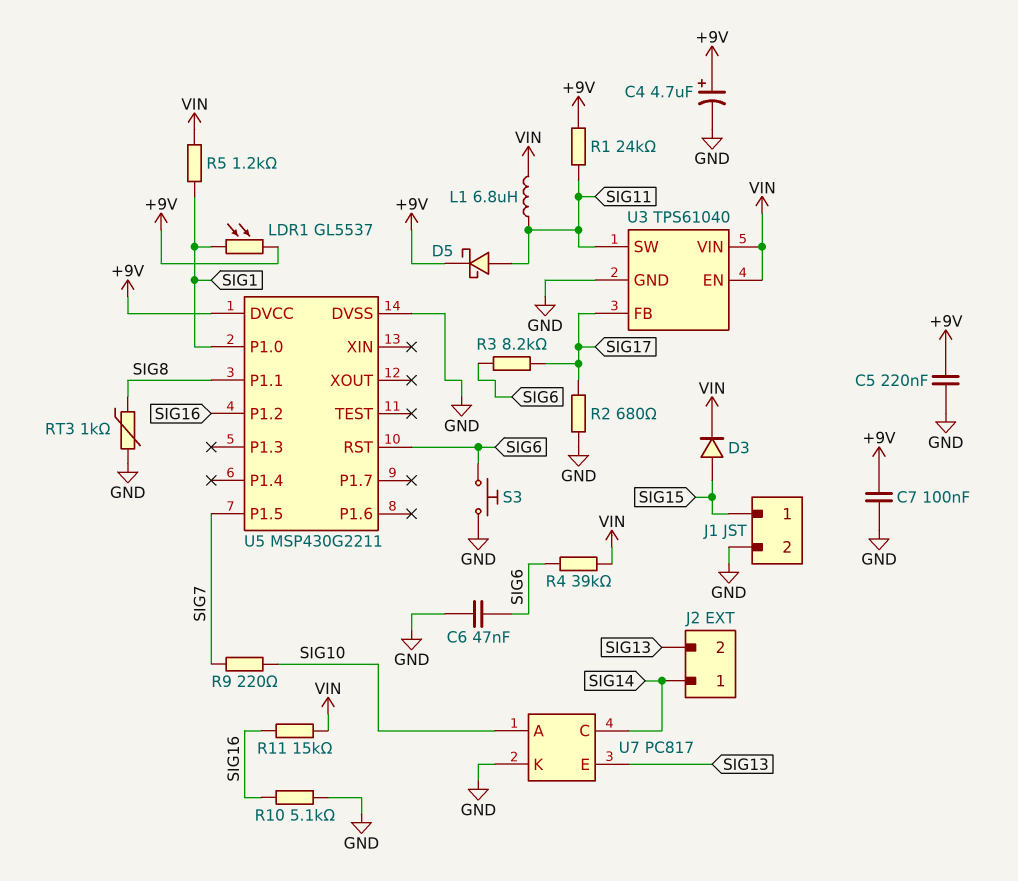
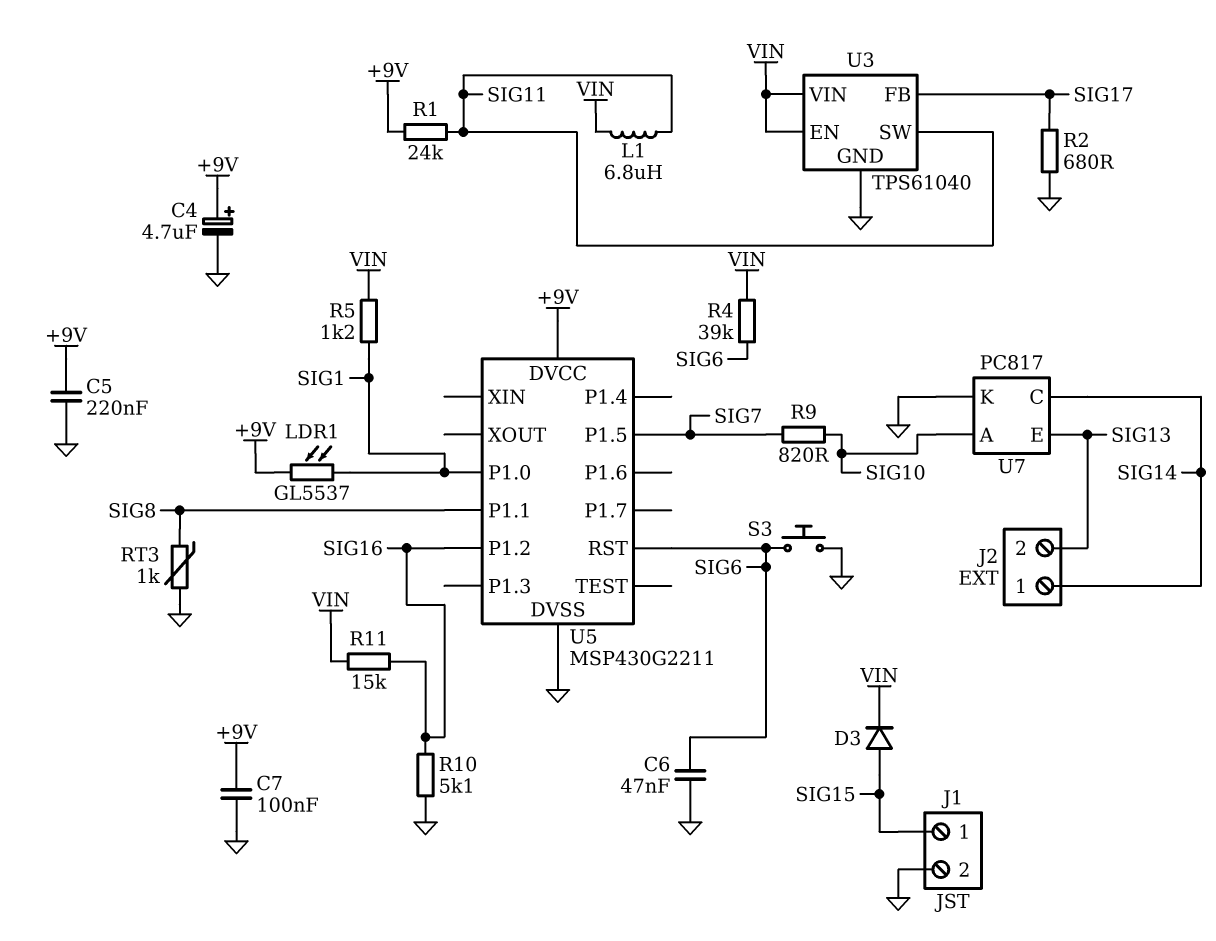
D5: schottky (A SIG11, K +9V) -> none
R3: 8.2k (SIG6, SIG17) -> none
R9: 220 (SIG7, SIG10) -> 820 (SIG7, SIG10)

